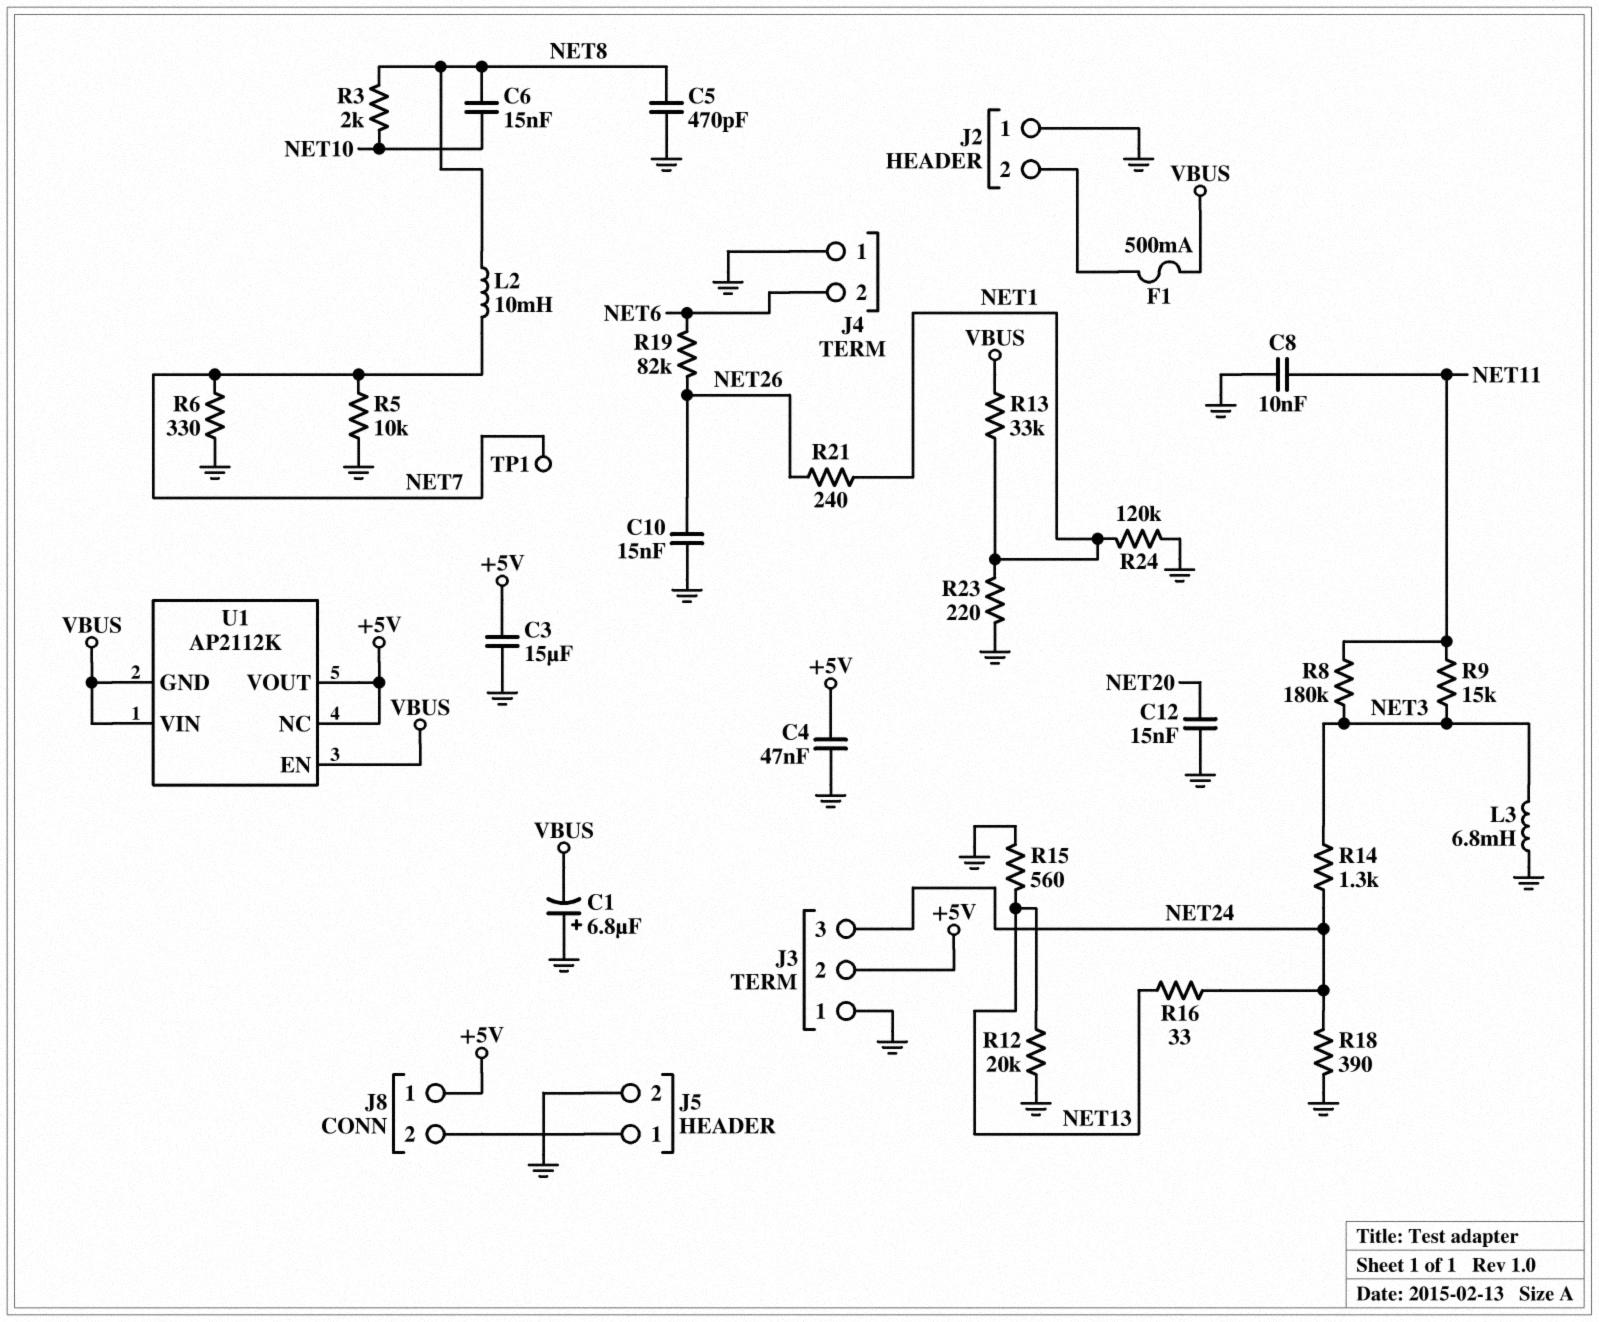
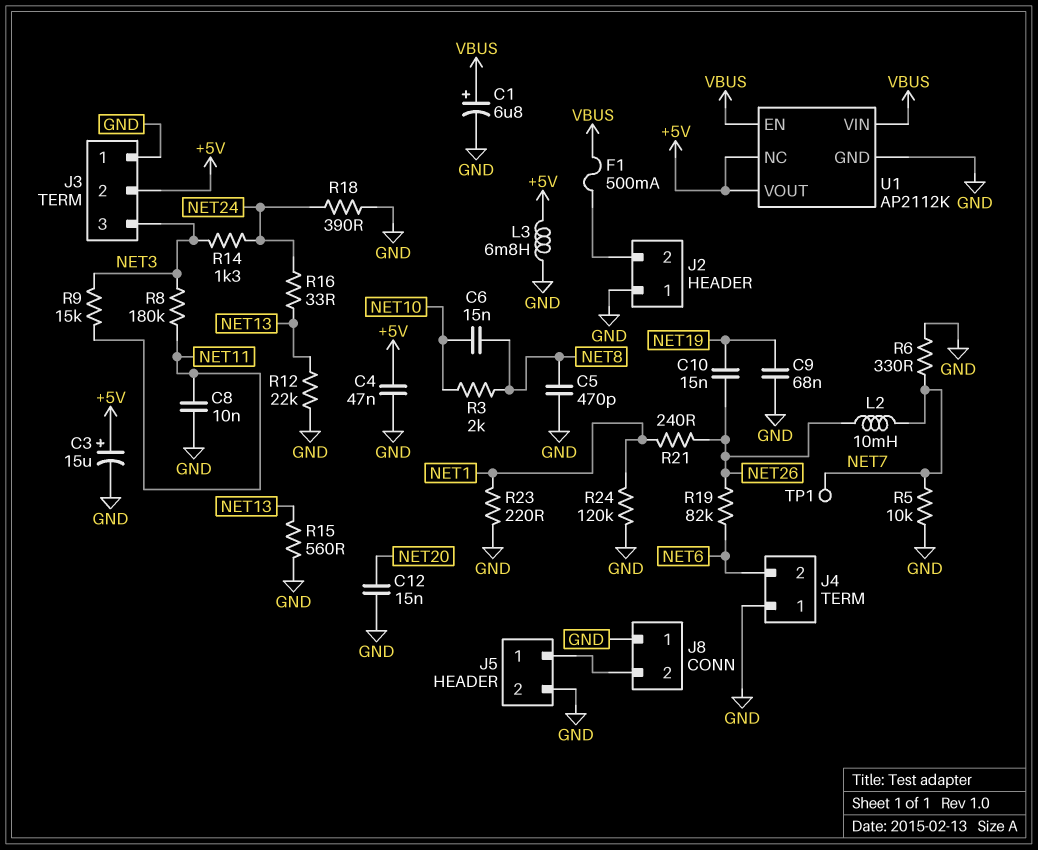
C1: 6.8uF (plus GND, minus VBUS) -> 6.8uF (plus VBUS, minus GND)
C3: 15uF (+5V, GND) -> 15uF (plus +5V, minus GND)
C9: none -> 68nF (GND, NET19)
C10: 15nF (GND, NET26) -> 15nF (NET19, NET26)
J3 pin 3: NET24 -> NET3
J8 pin 1: +5V -> GND
L2: 10mH (NET7, NET8) -> 10mH (NET7, NET26)
L3: 6.8mH (GND, NET3) -> 6.8mH (+5V, GND)
R12: 20k (GND, NET13) -> 22k (GND, NET13)
R13: 33k (NET1, VBUS) -> none
U1 pin GND: VBUS -> GND

